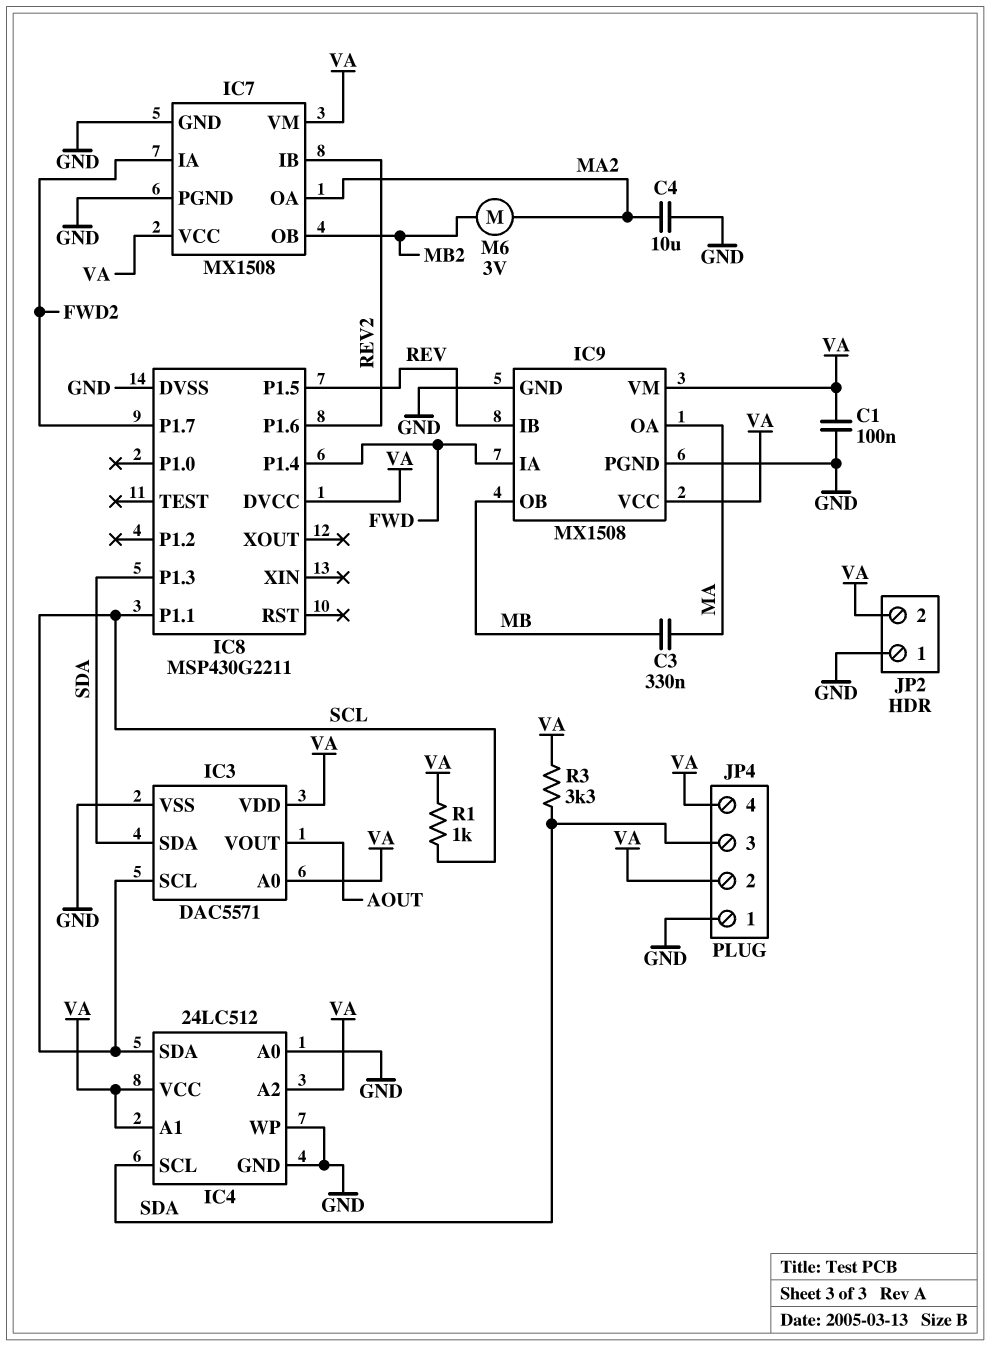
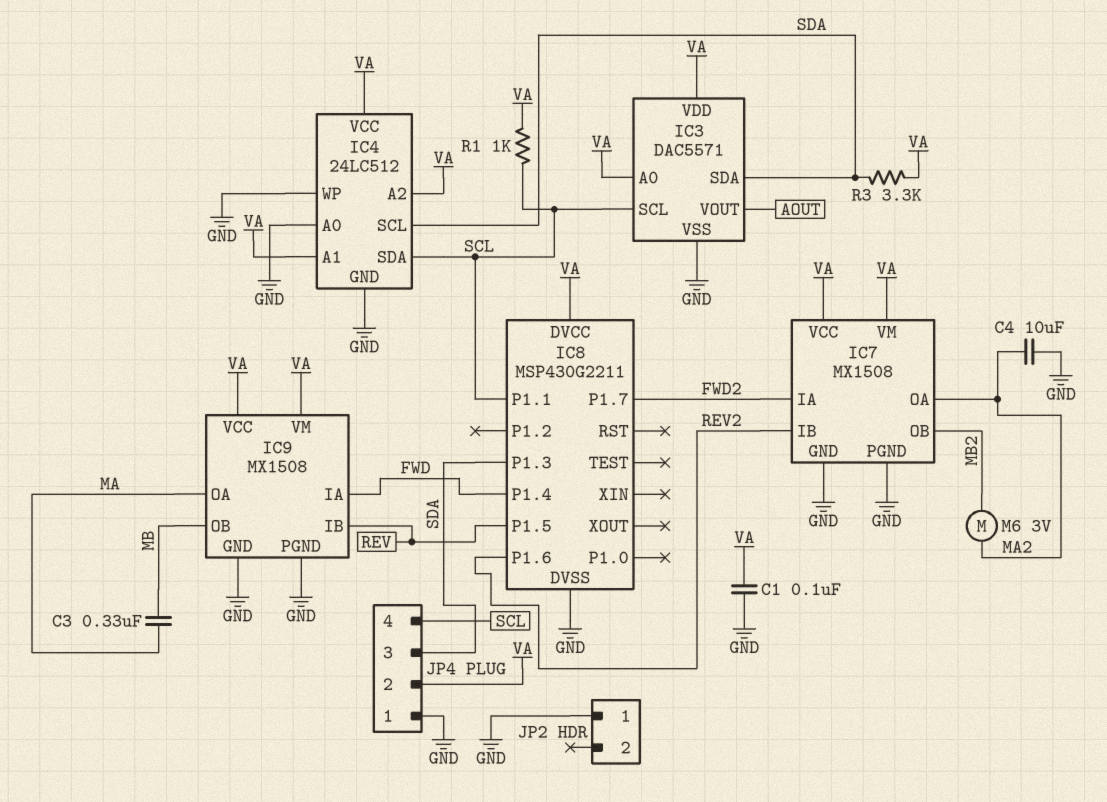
JP2 pin 2: VA -> none
JP4 pin 4: VA -> SCL

